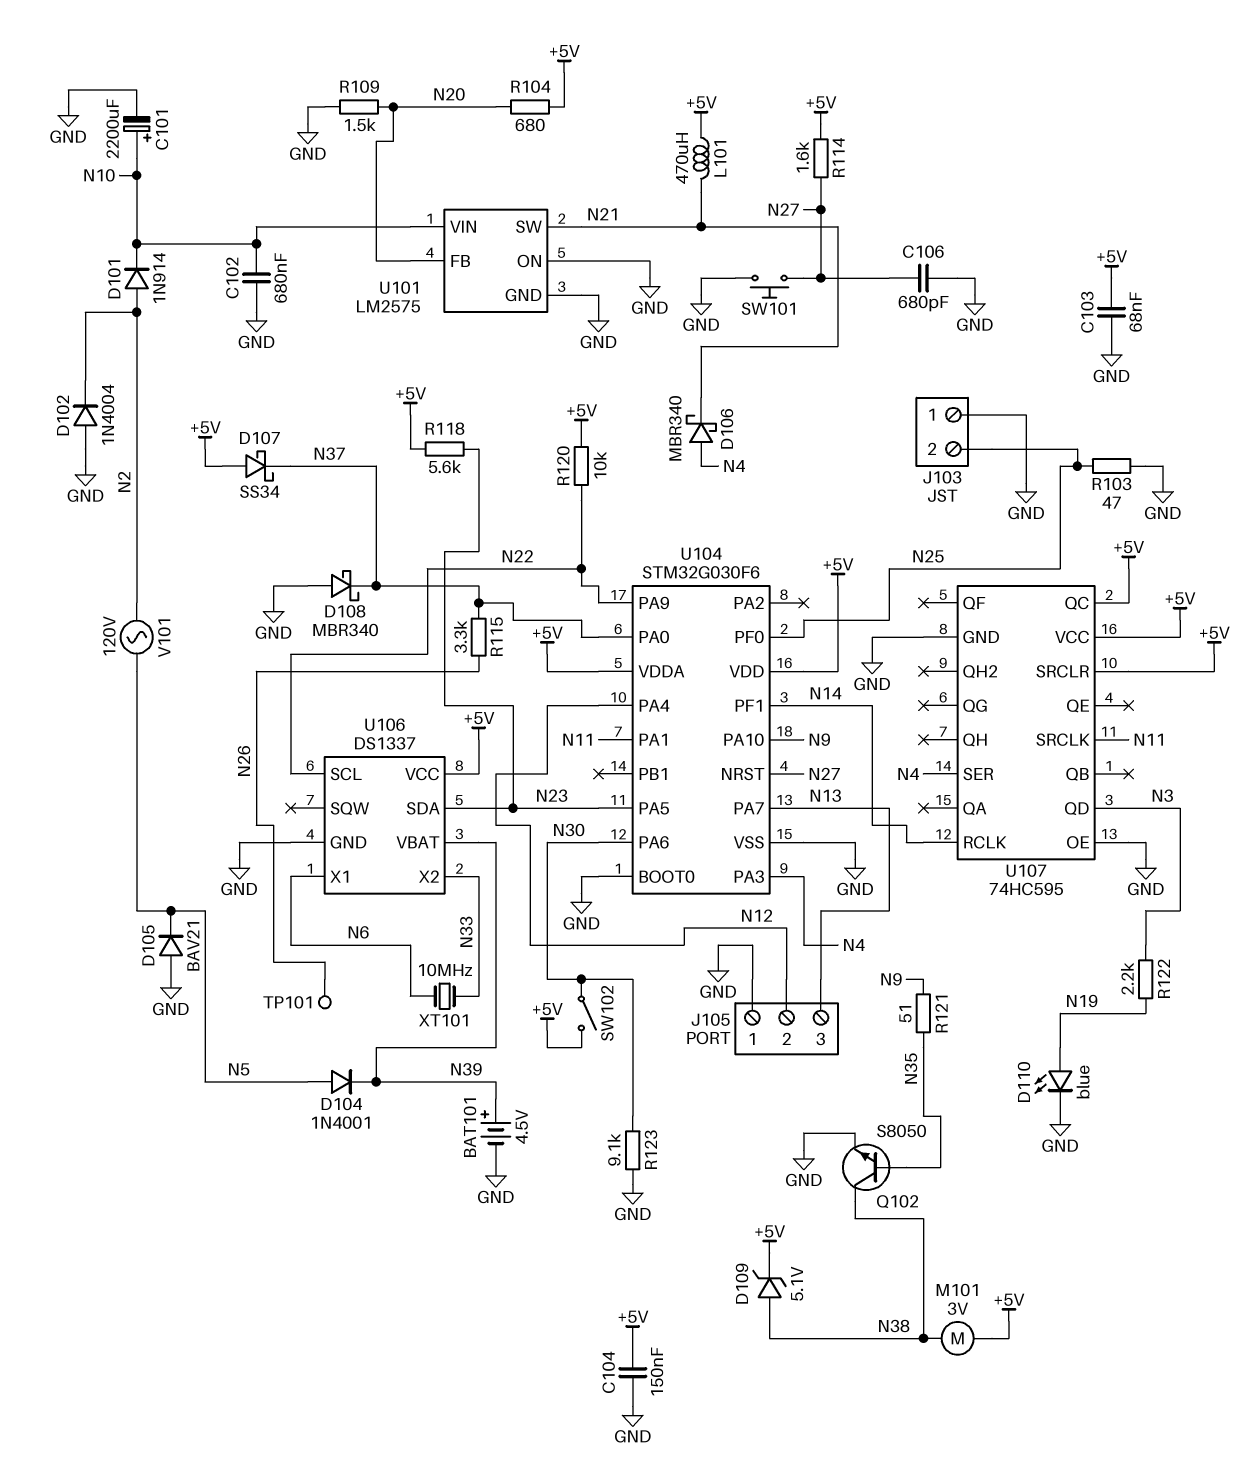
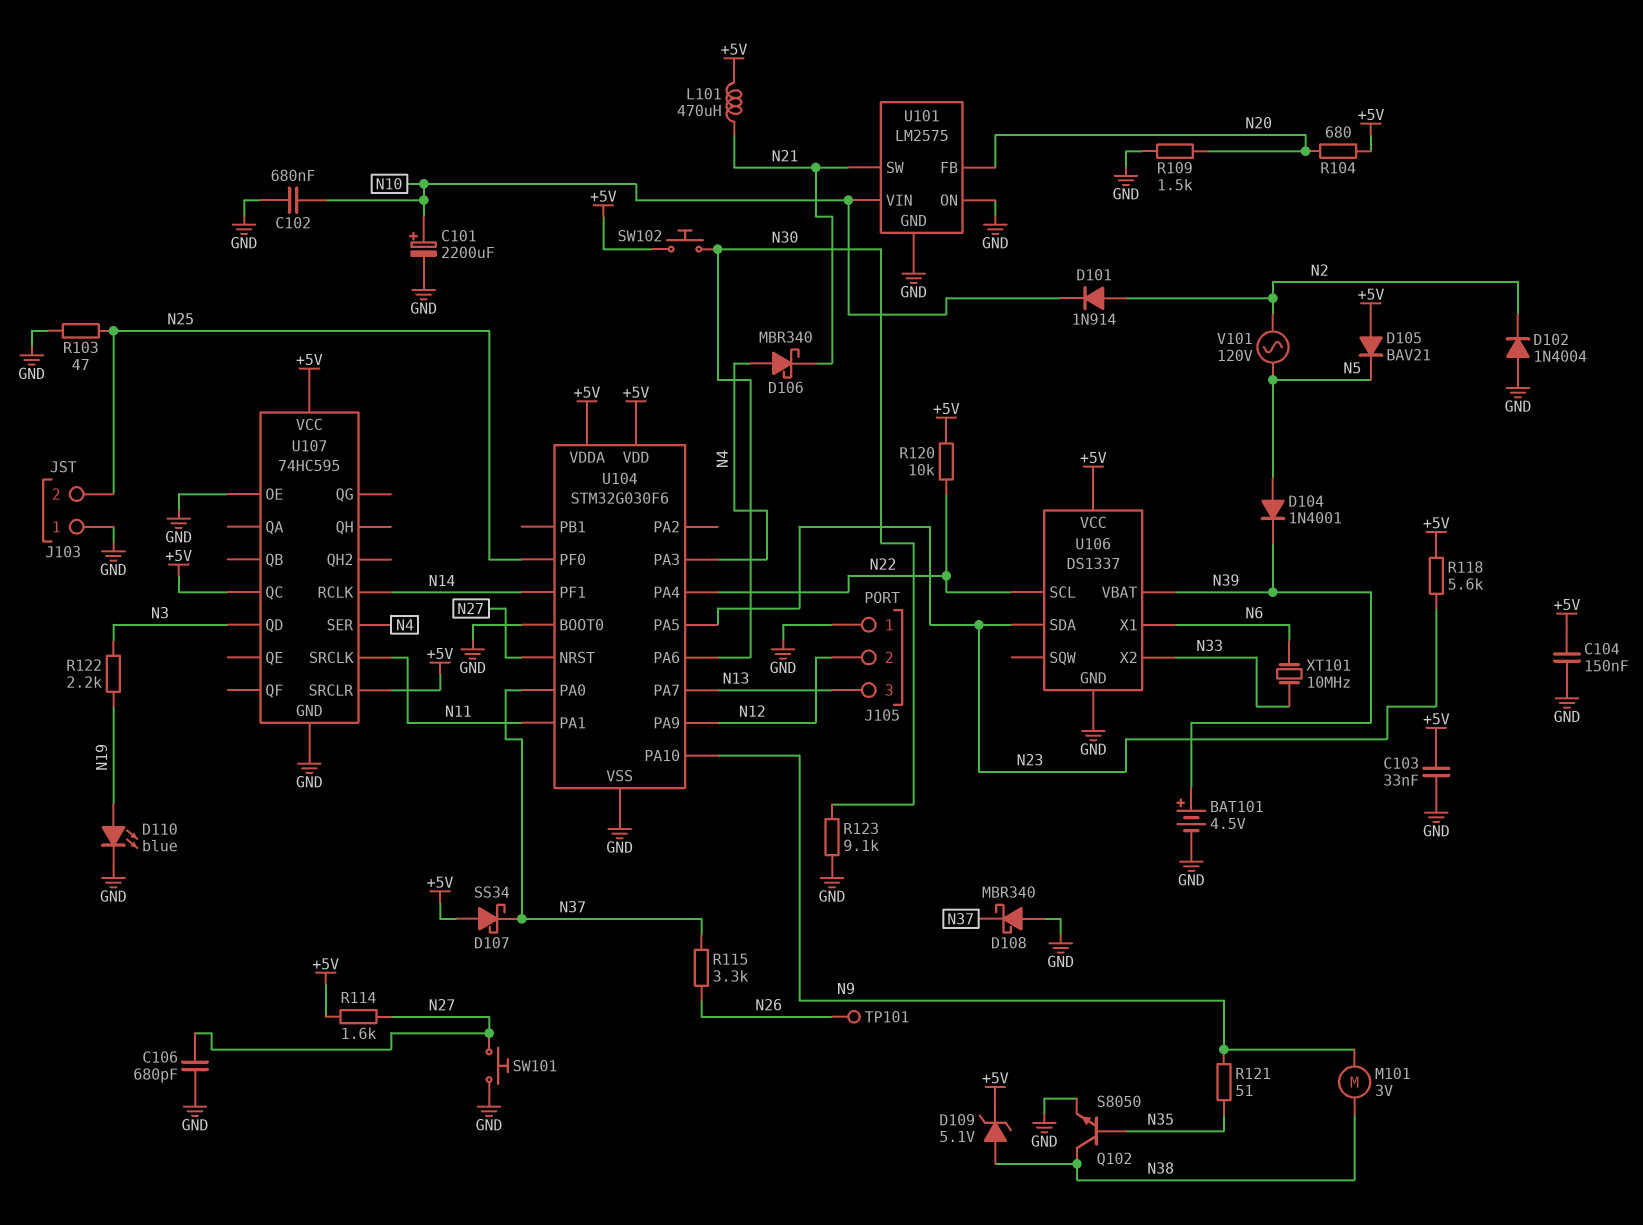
C103: 68nF (+5V, GND) -> 33nF (+5V, GND)
D105: diode BAV21 (A GND, K N5) -> diode BAV21 (A +5V, K N5)
M101: motor 3V (+5V, N38) -> motor 3V (N9, N38)
SW102: switch (+5V, N30) -> button (+5V, N30)
U104 pin PA4: N12 -> N22
U104 pin PA9: N22 -> N12

